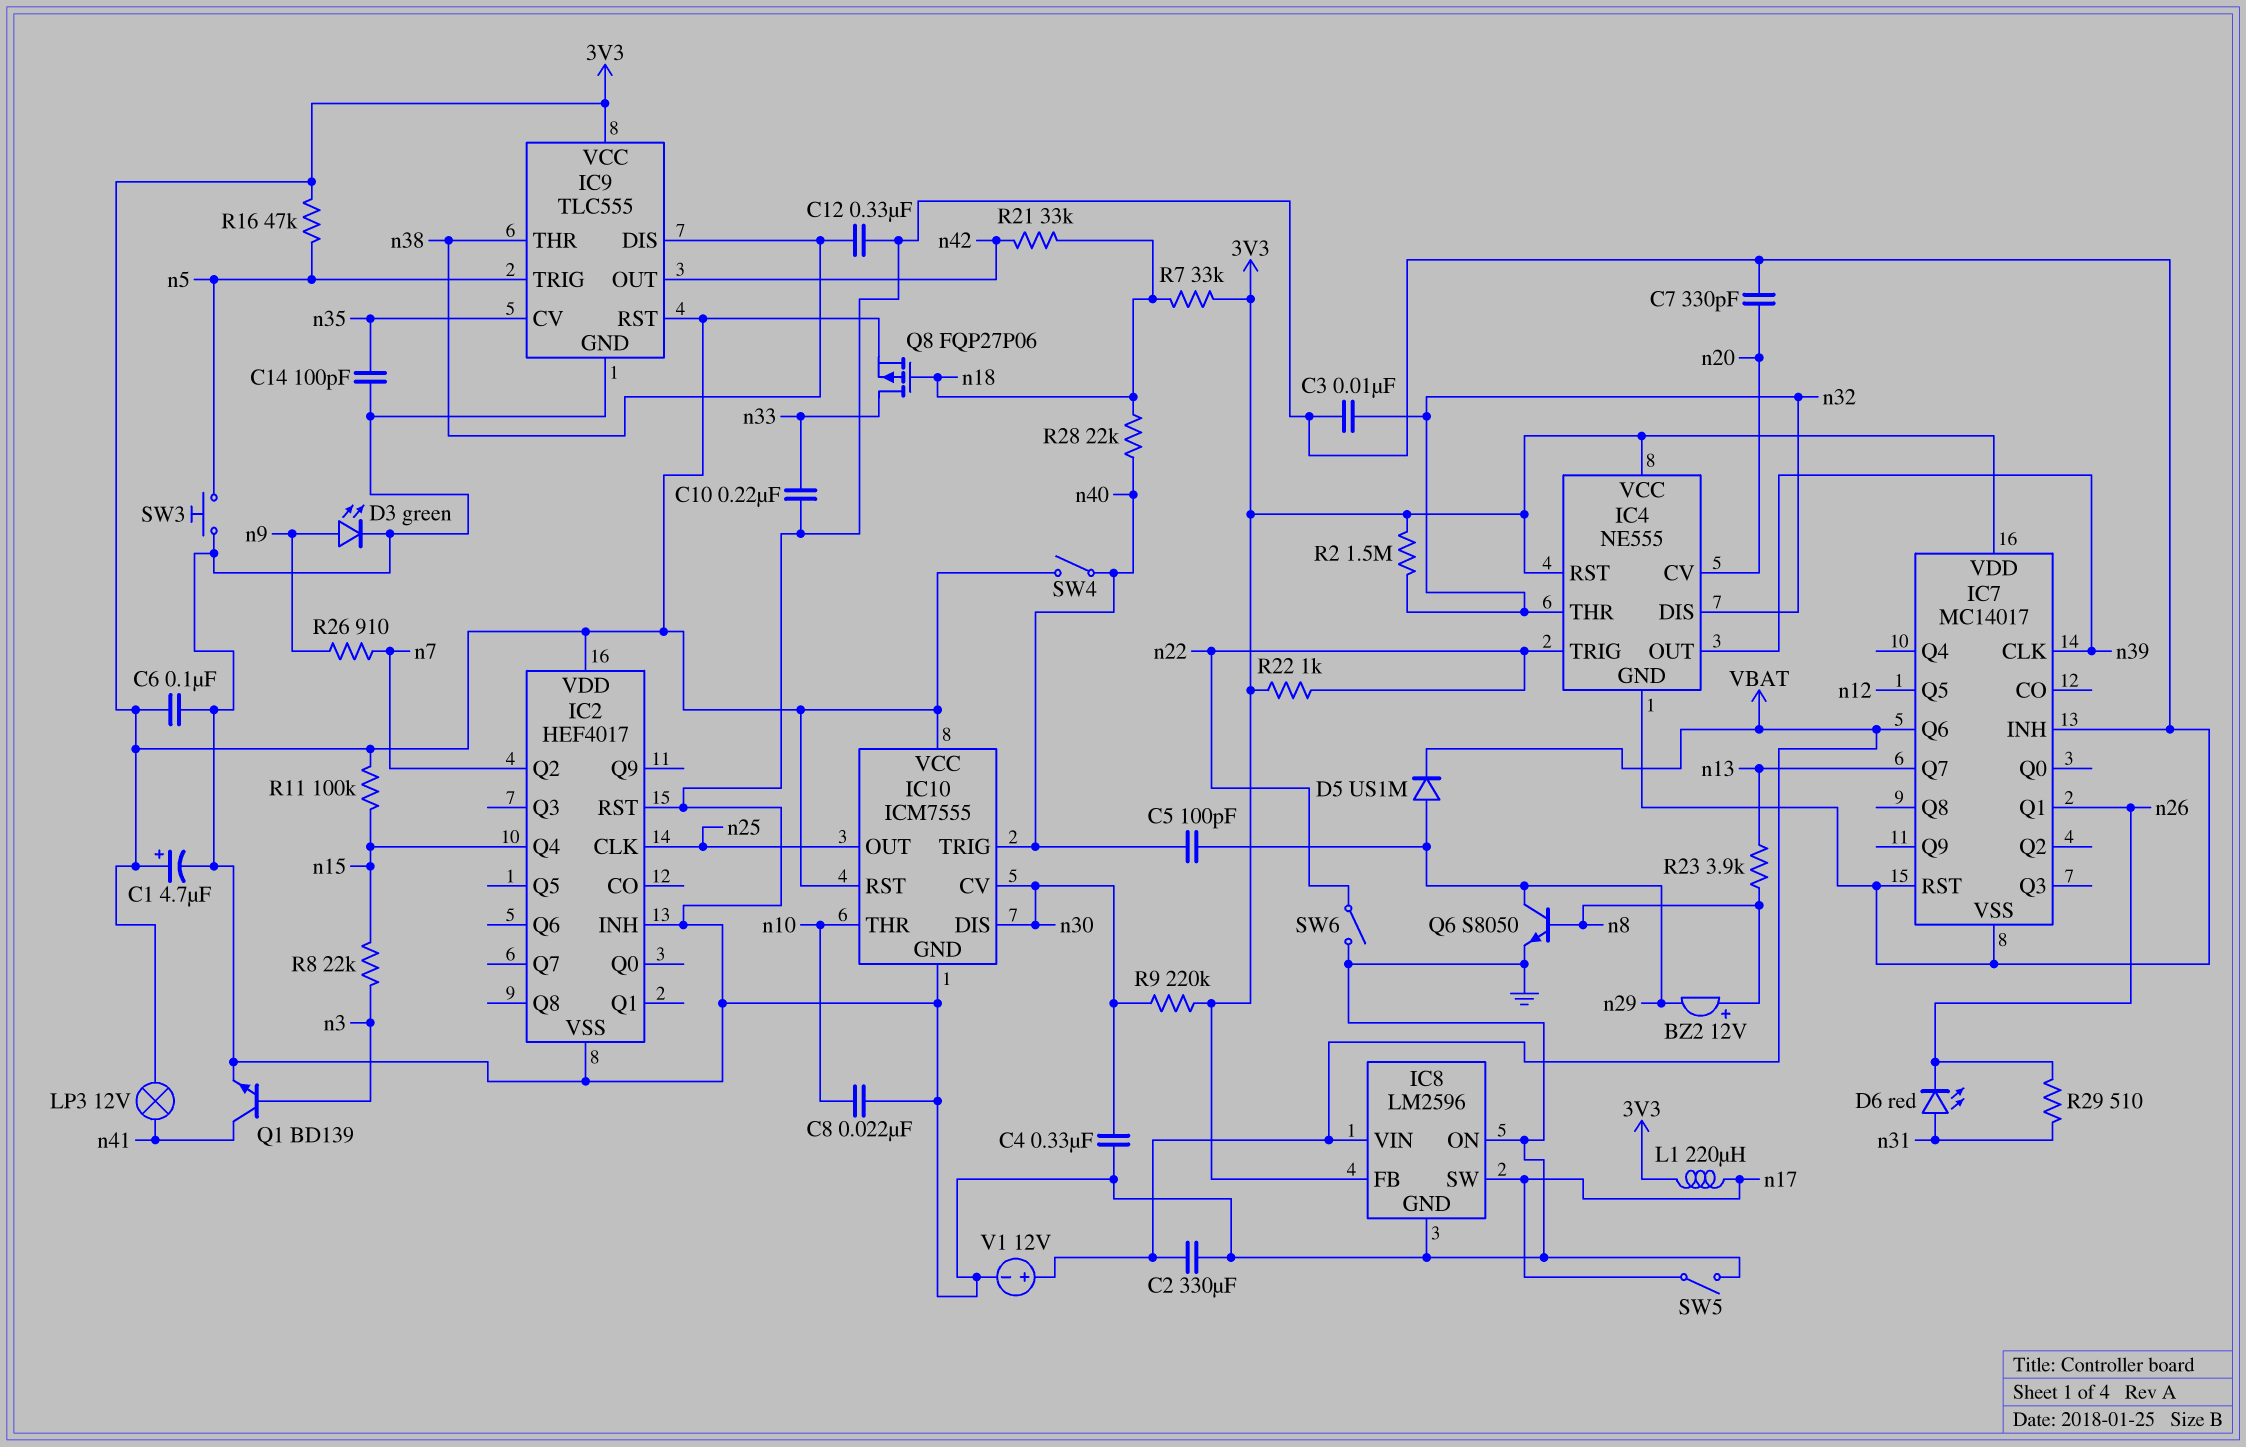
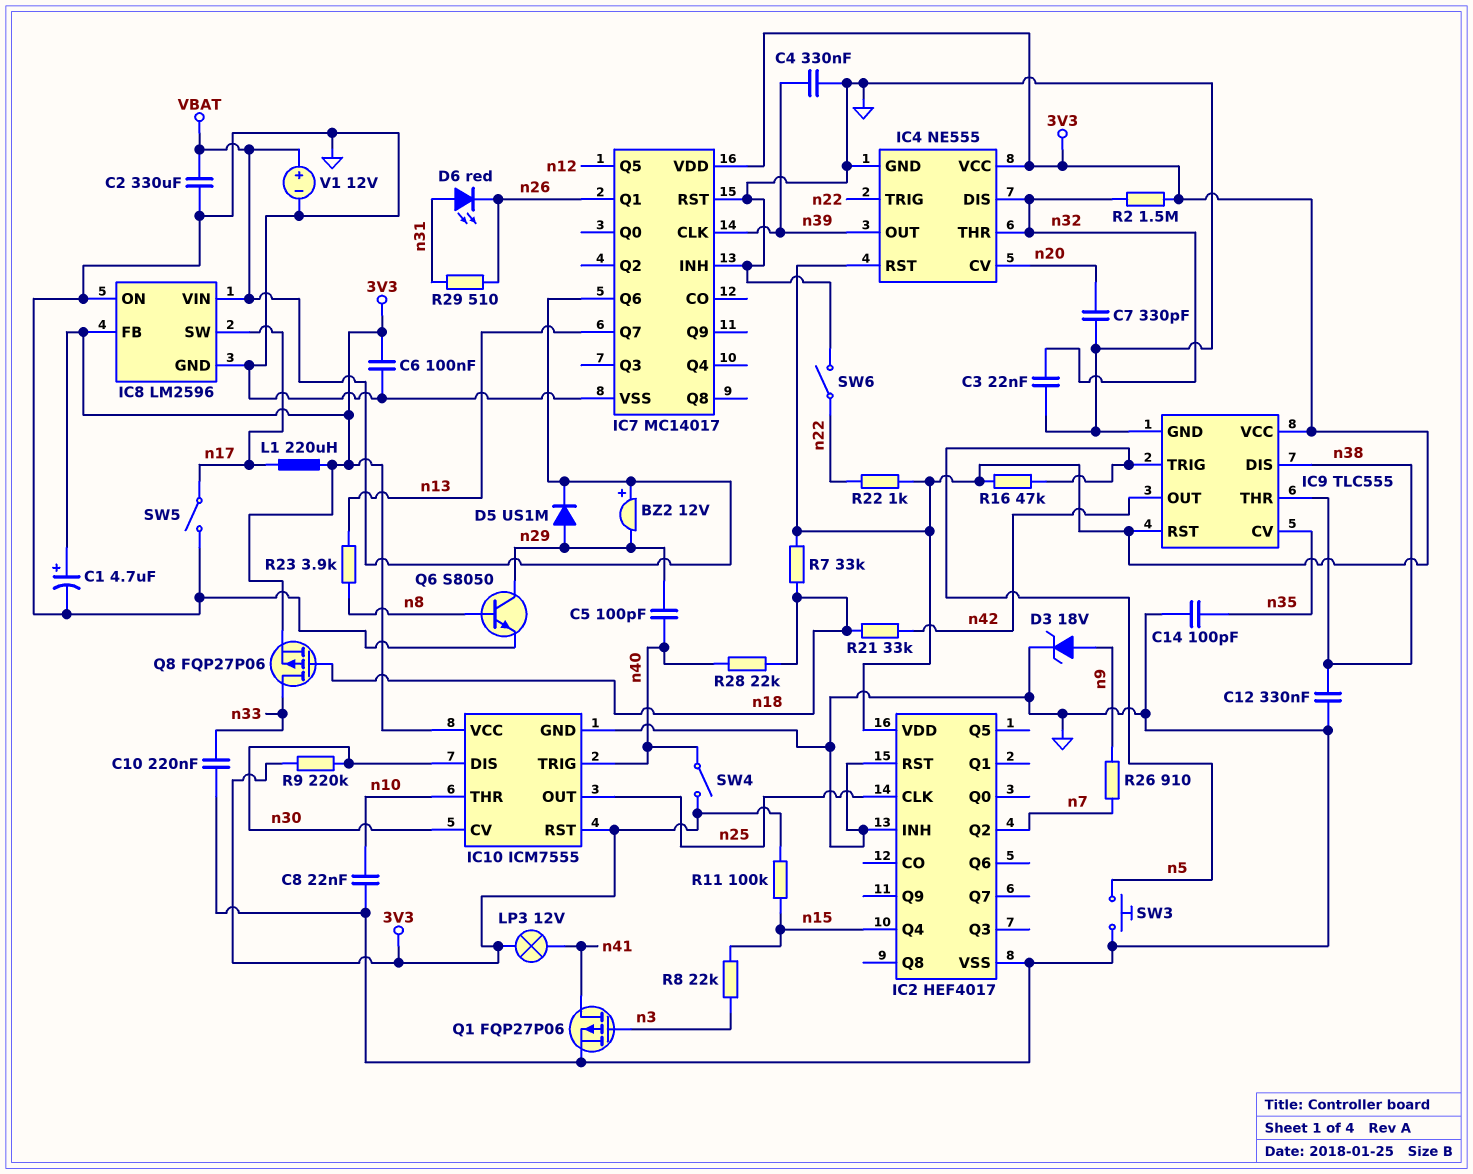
BZ2: buzzer 12V (plus n8, minus n29) -> buzzer 12V (plus VBAT, minus n29)
C3: 10nF (GND, n32) -> 22nF (GND, n32)
C4: 330nF (GND, n30) -> 330nF (GND, n39)
D3: LED green (A n9, K GND) -> zener 18V (A n9, K GND)
Q1: NPN BD139 (B n3, C n41, E GND) -> PMOS FQP27P06 (G n3, D n41, S GND)

